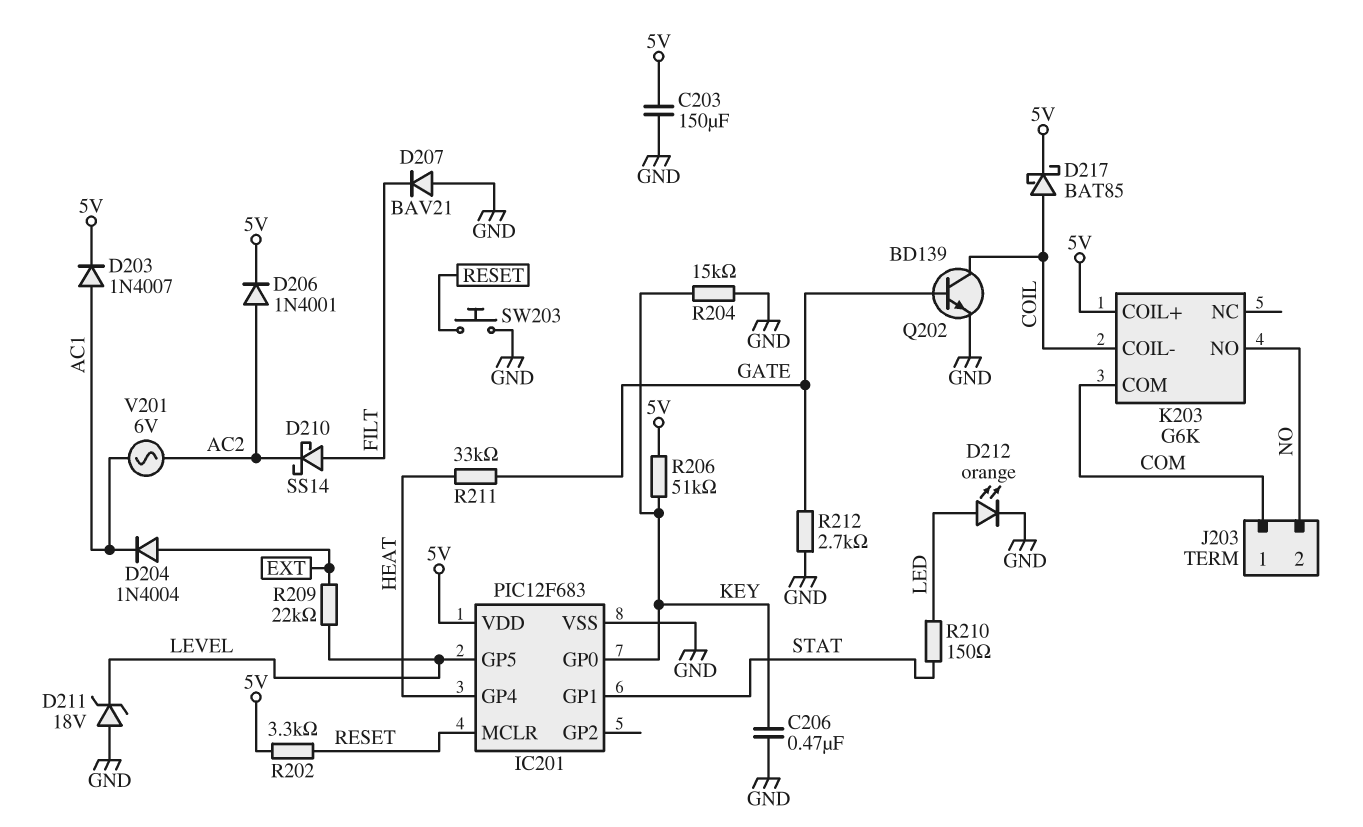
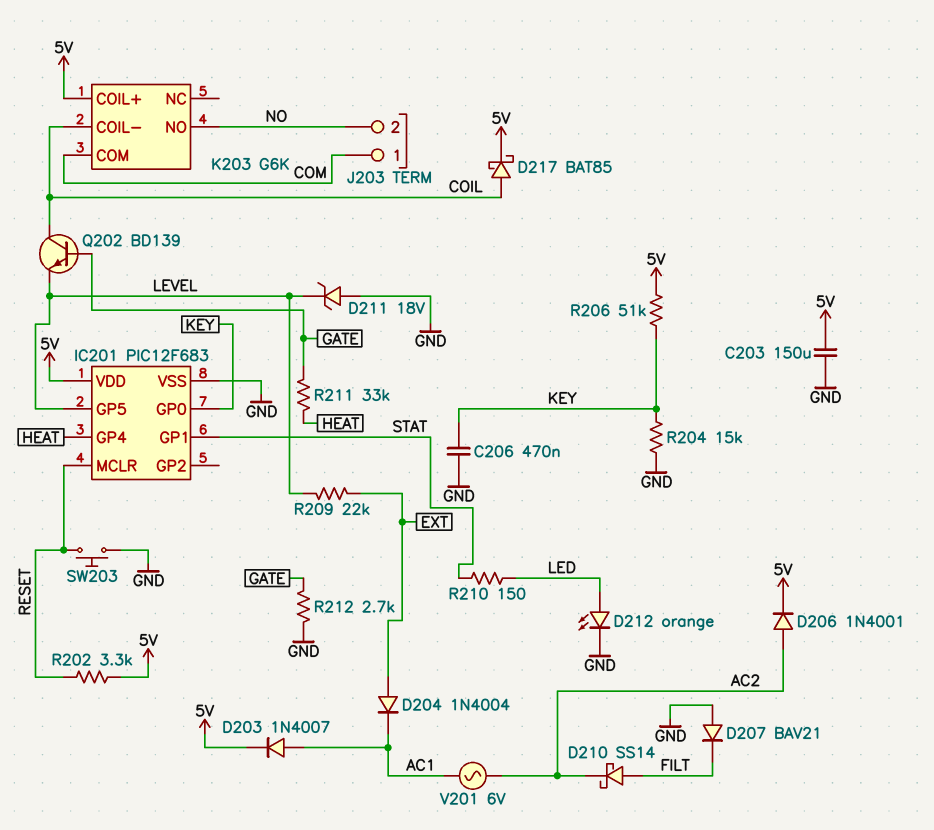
Q202: NPN BD139 (B GATE, C COIL, E GND) -> NPN BD139 (B GATE, C COIL, E LEVEL)

